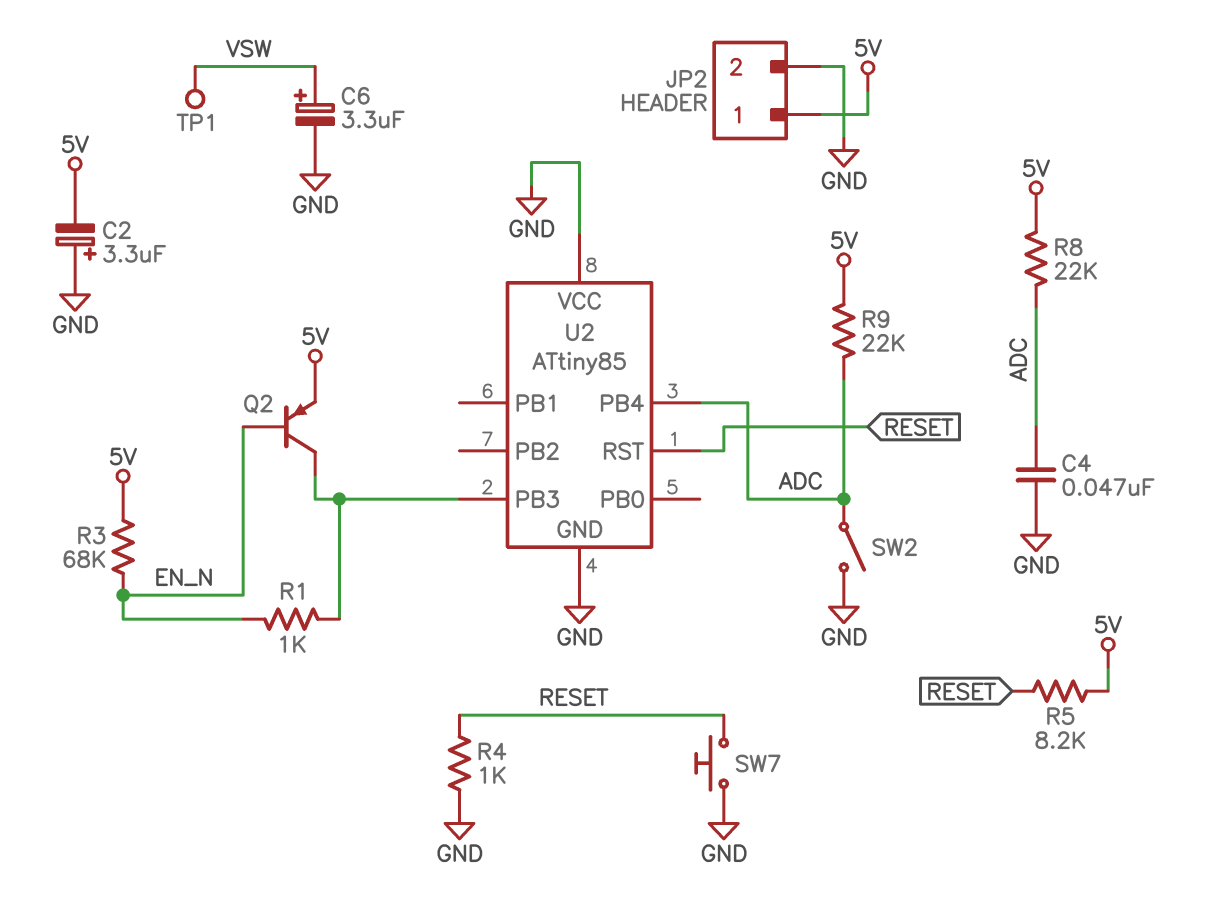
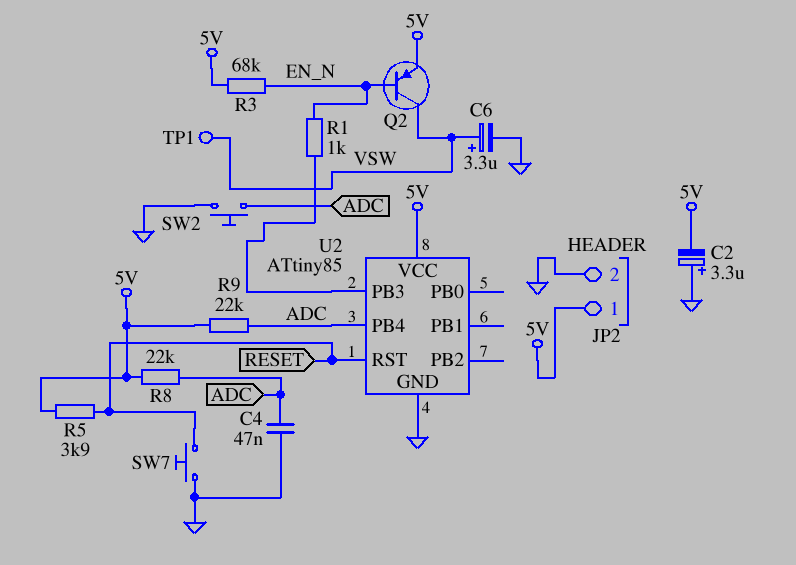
Q2: PNP (B EN_N, C U2/PB3, E 5V) -> PNP (B EN_N, C VSW, E 5V)
R4: 1k (GND, RESET) -> none
R5: 8.2k (5V, RESET) -> 3.9k (5V, RESET)
SW2: switch (ADC, GND) -> button (ADC, GND)
U2 pin VCC: GND -> 5V

